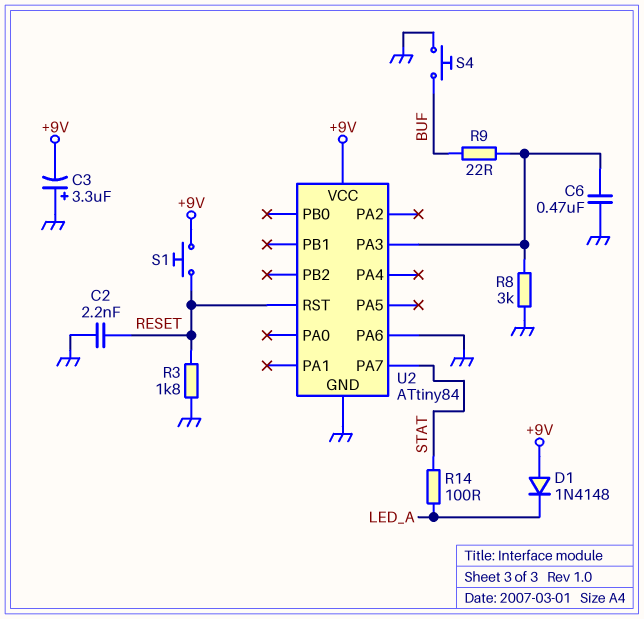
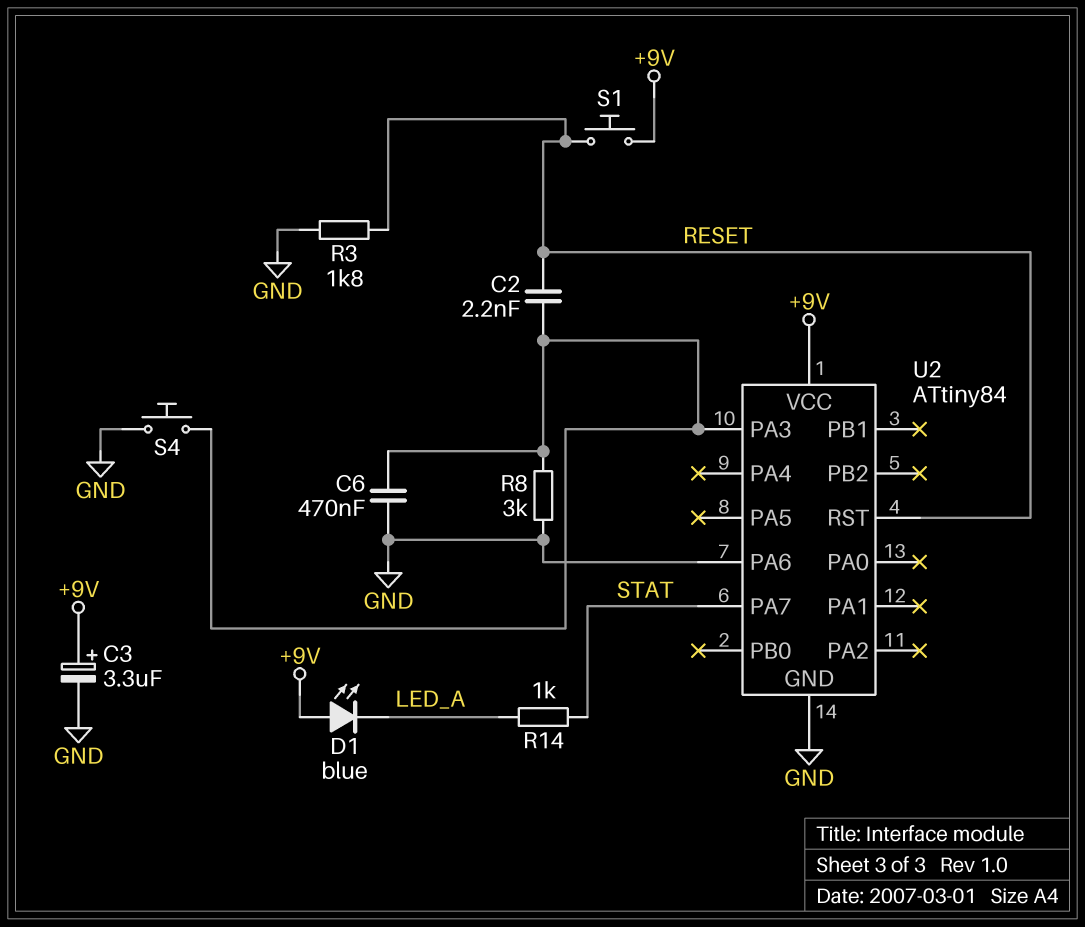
C2: 2.2nF (GND, RESET) -> 2.2nF (RESET, U2/PA3)
C3: 3.3uF (plus GND, minus +9V) -> 3.3uF (plus +9V, minus GND)
D1: diode 1N4148 (A +9V, K LED_A) -> LED blue (A +9V, K LED_A)
R9: 22 (BUF, U2/PA3) -> none
R14: 100 (LED_A, STAT) -> 1k (LED_A, STAT)
S4: button (BUF, GND) -> button (GND, U2/PA3)

